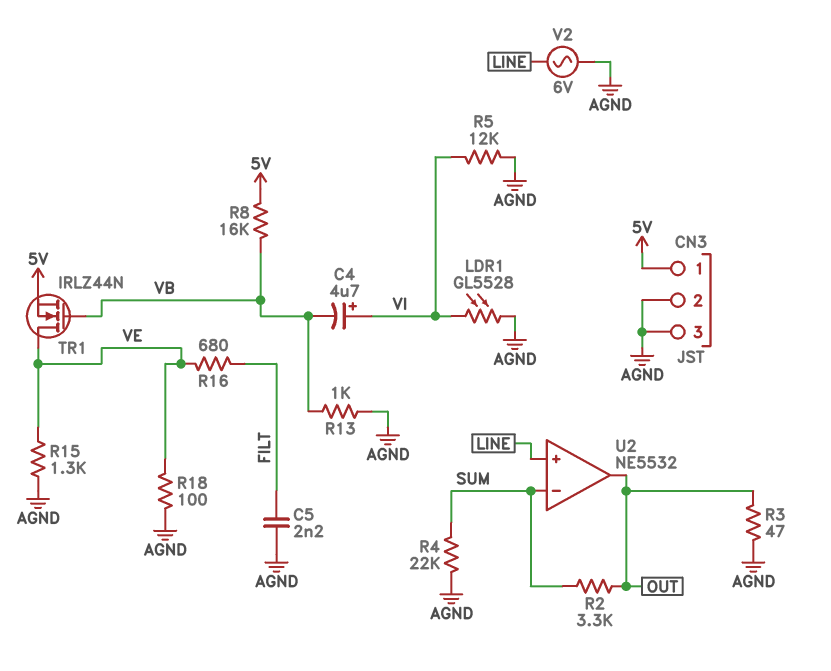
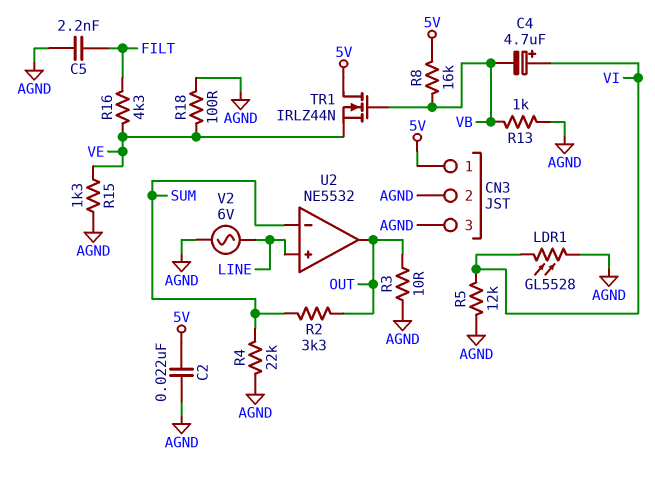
C2: none -> 22nF (5V, AGND)
R3: 47 (AGND, OUT) -> 10 (AGND, OUT)
R16: 680 (FILT, VE) -> 4.3k (FILT, VE)
TR1: NMOS IRLZ44N (G VB, D VE, S 5V) -> NMOS IRLZ44N (G VB, D 5V, S VE)

